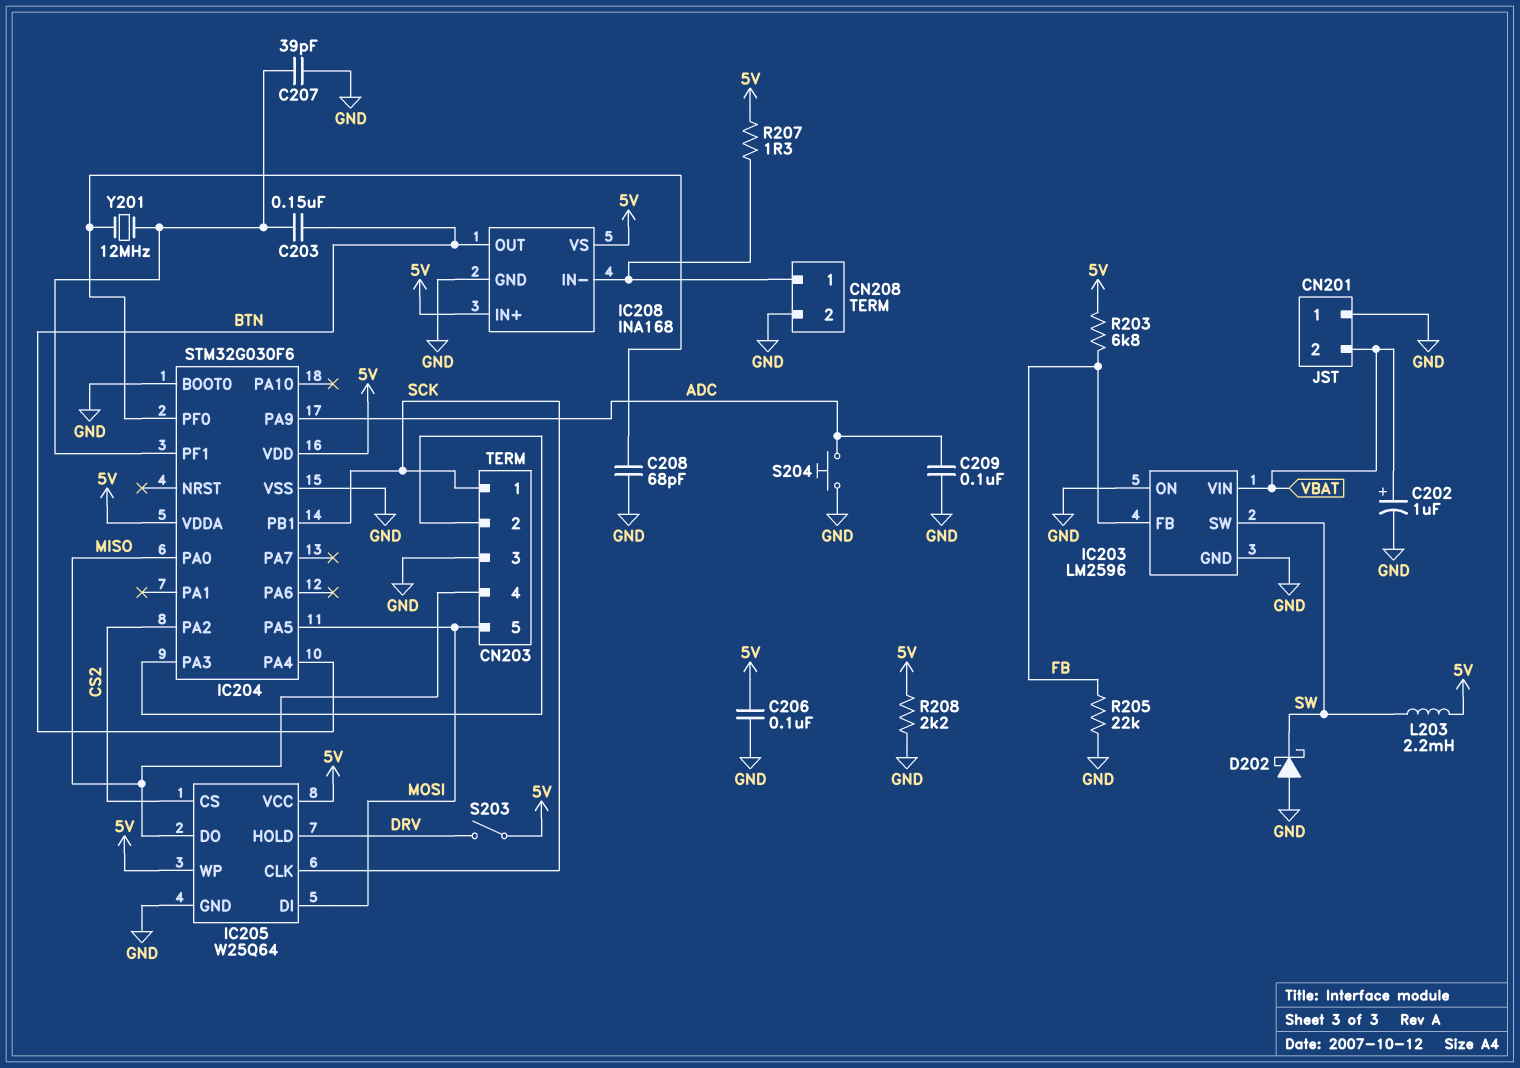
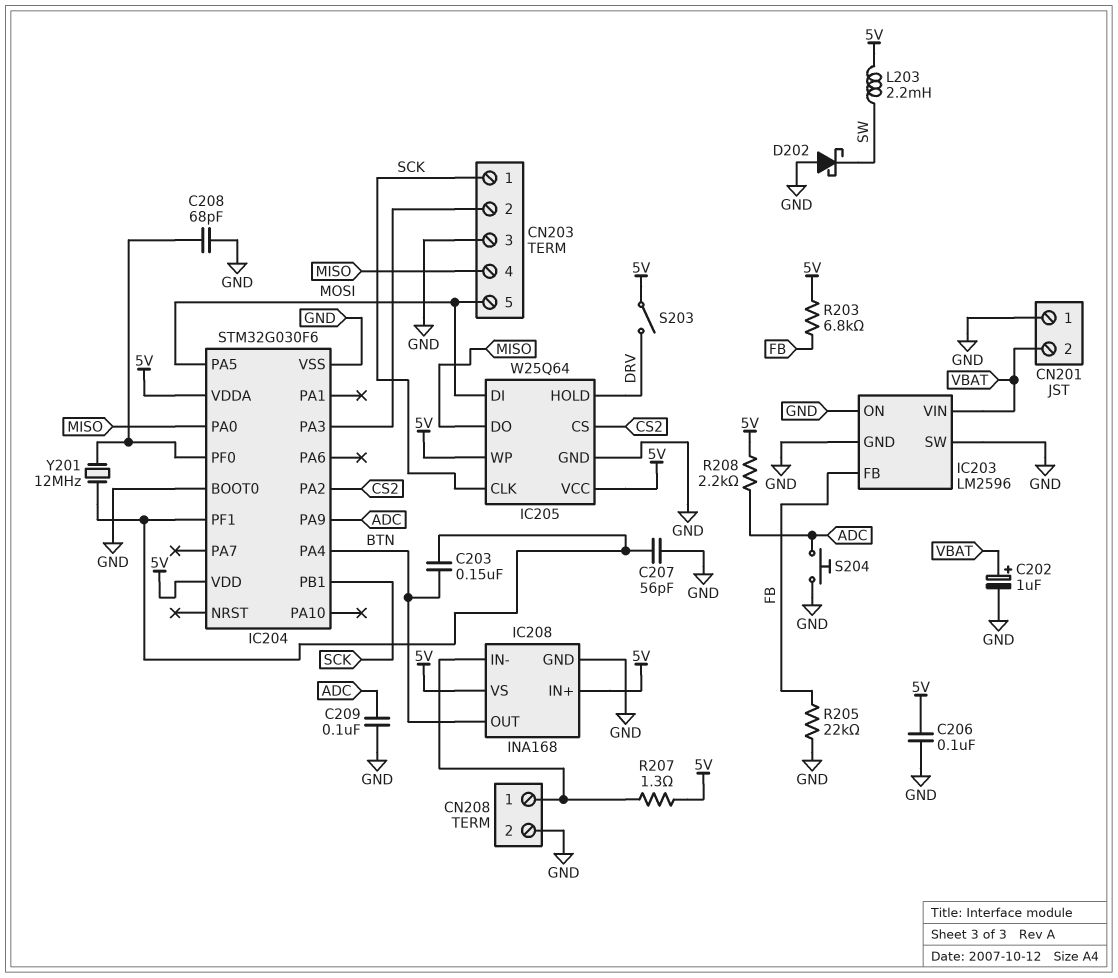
C207: 39pF (GND, IC204/PF1) -> 56pF (GND, IC204/PF1)
IC203 pin SW: SW -> GND
R208: 2.2k (5V, GND) -> 2.2k (5V, ADC)

